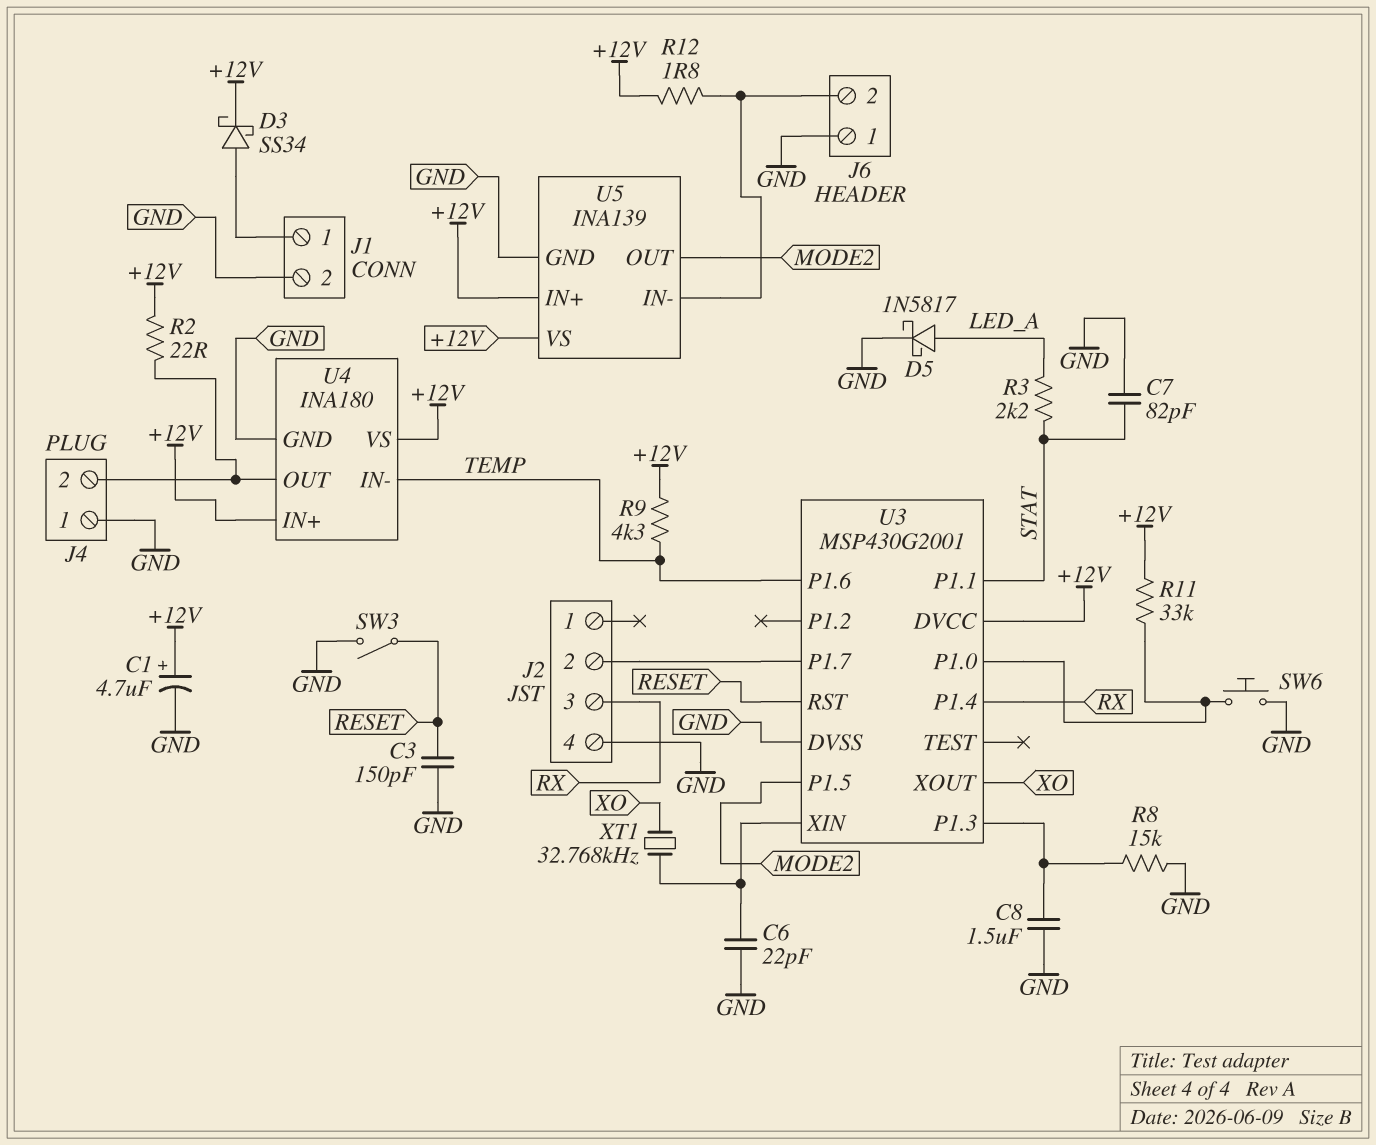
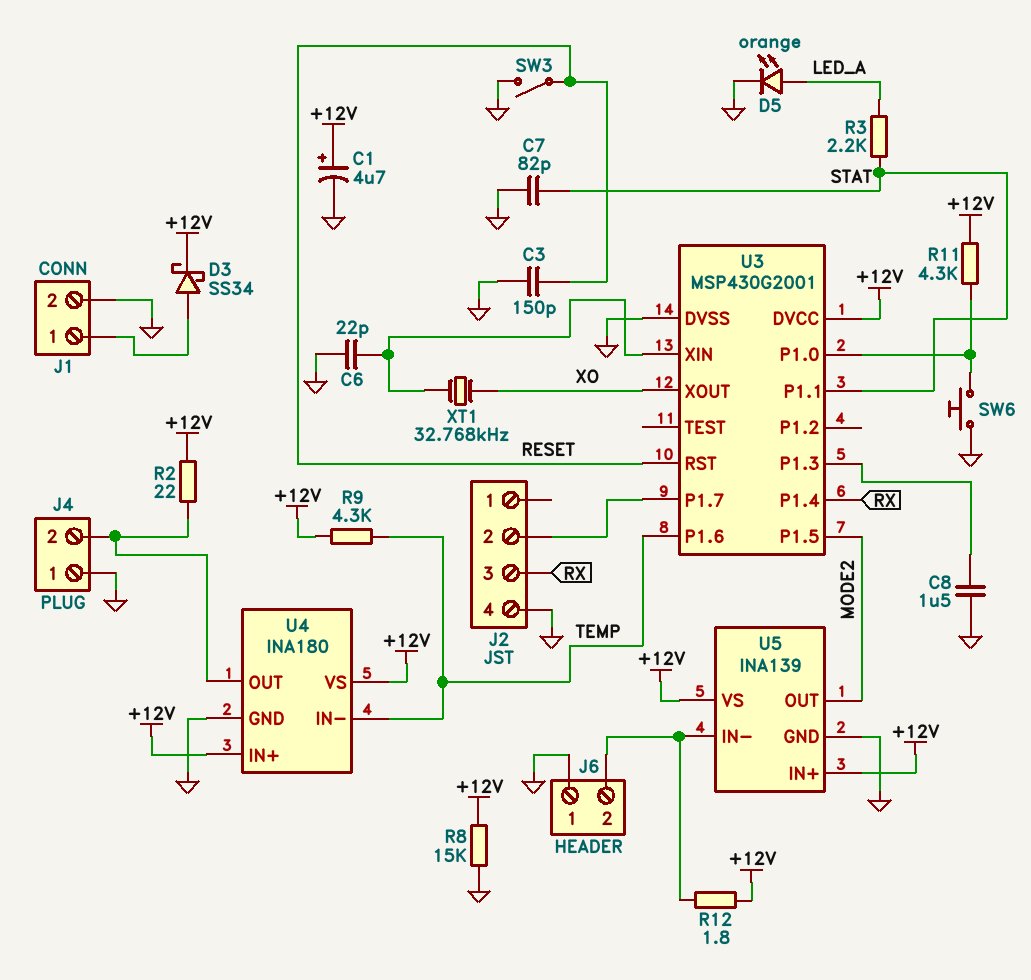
D5: schottky 1N5817 (A LED_A, K GND) -> LED orange (A LED_A, K GND)
R8: 15k (GND, U3/P1.3) -> 15k (+12V, GND)
R11: 33k (+12V, U3/P1.0) -> 4.3k (+12V, U3/P1.0)

